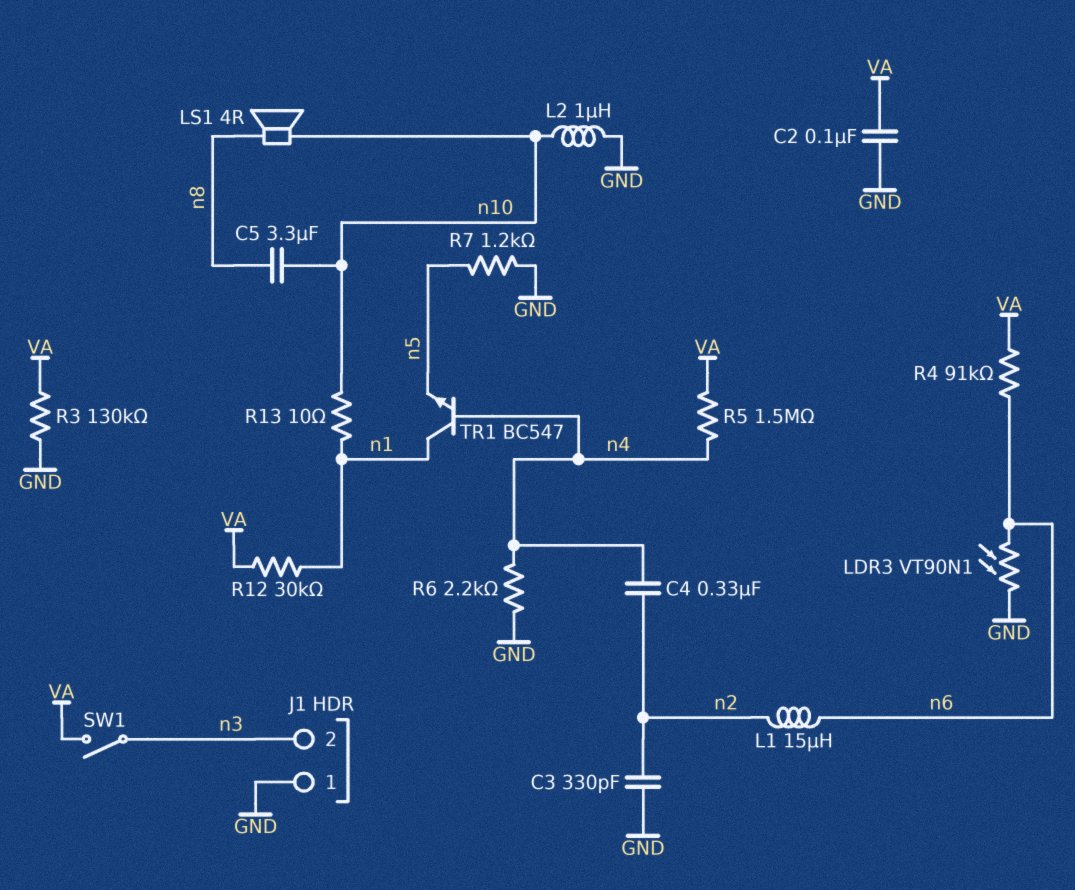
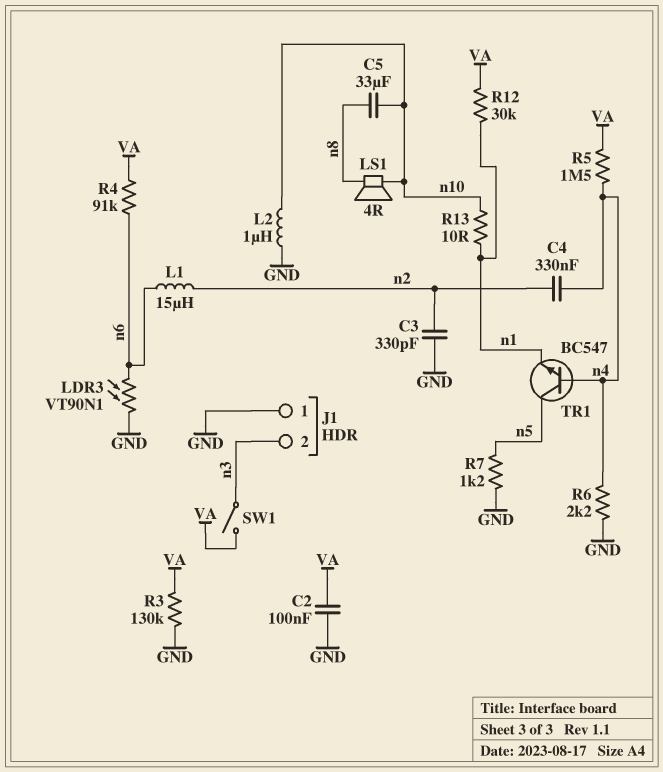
C5: 3.3uF (n8, n10) -> 33uF (n8, n10)
TR1: NPN BC547 (B n4, C n1, E n5) -> NPN BC547 (B n4, C n5, E n1)

